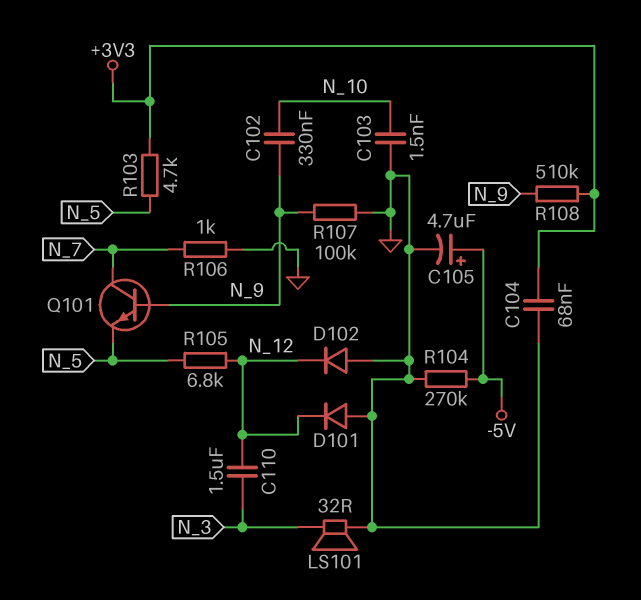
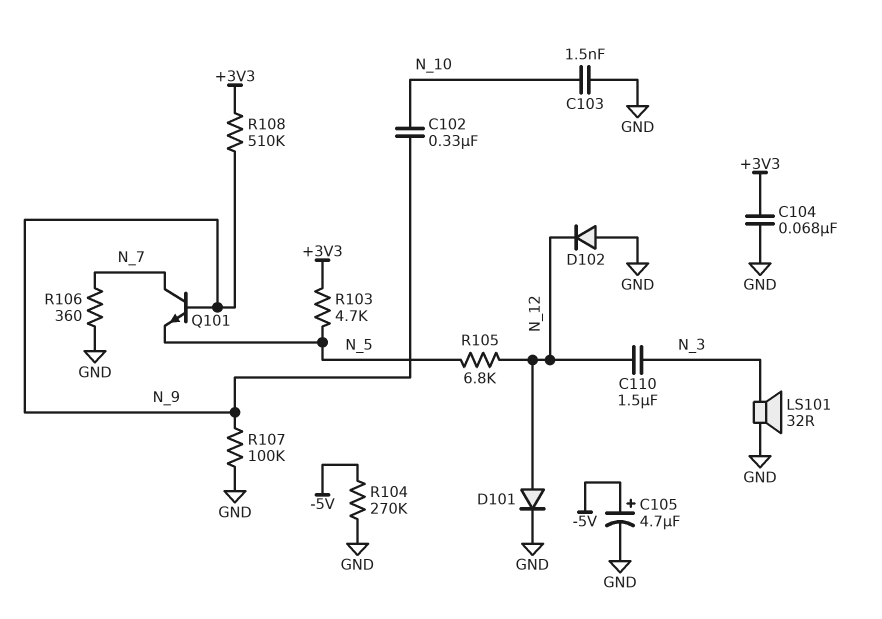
D101: diode (A GND, K N_12) -> diode (A N_12, K GND)
R106: 1k (GND, N_7) -> 360 (GND, N_7)

